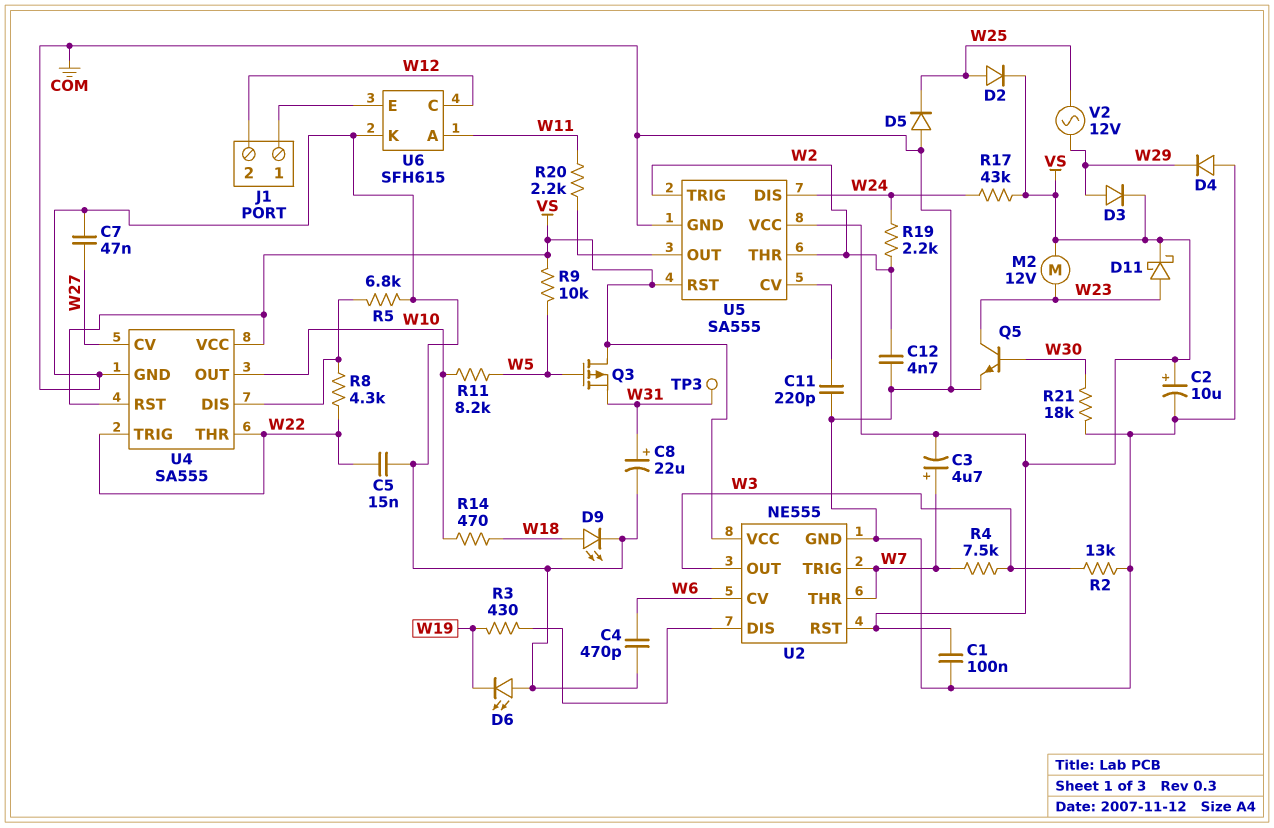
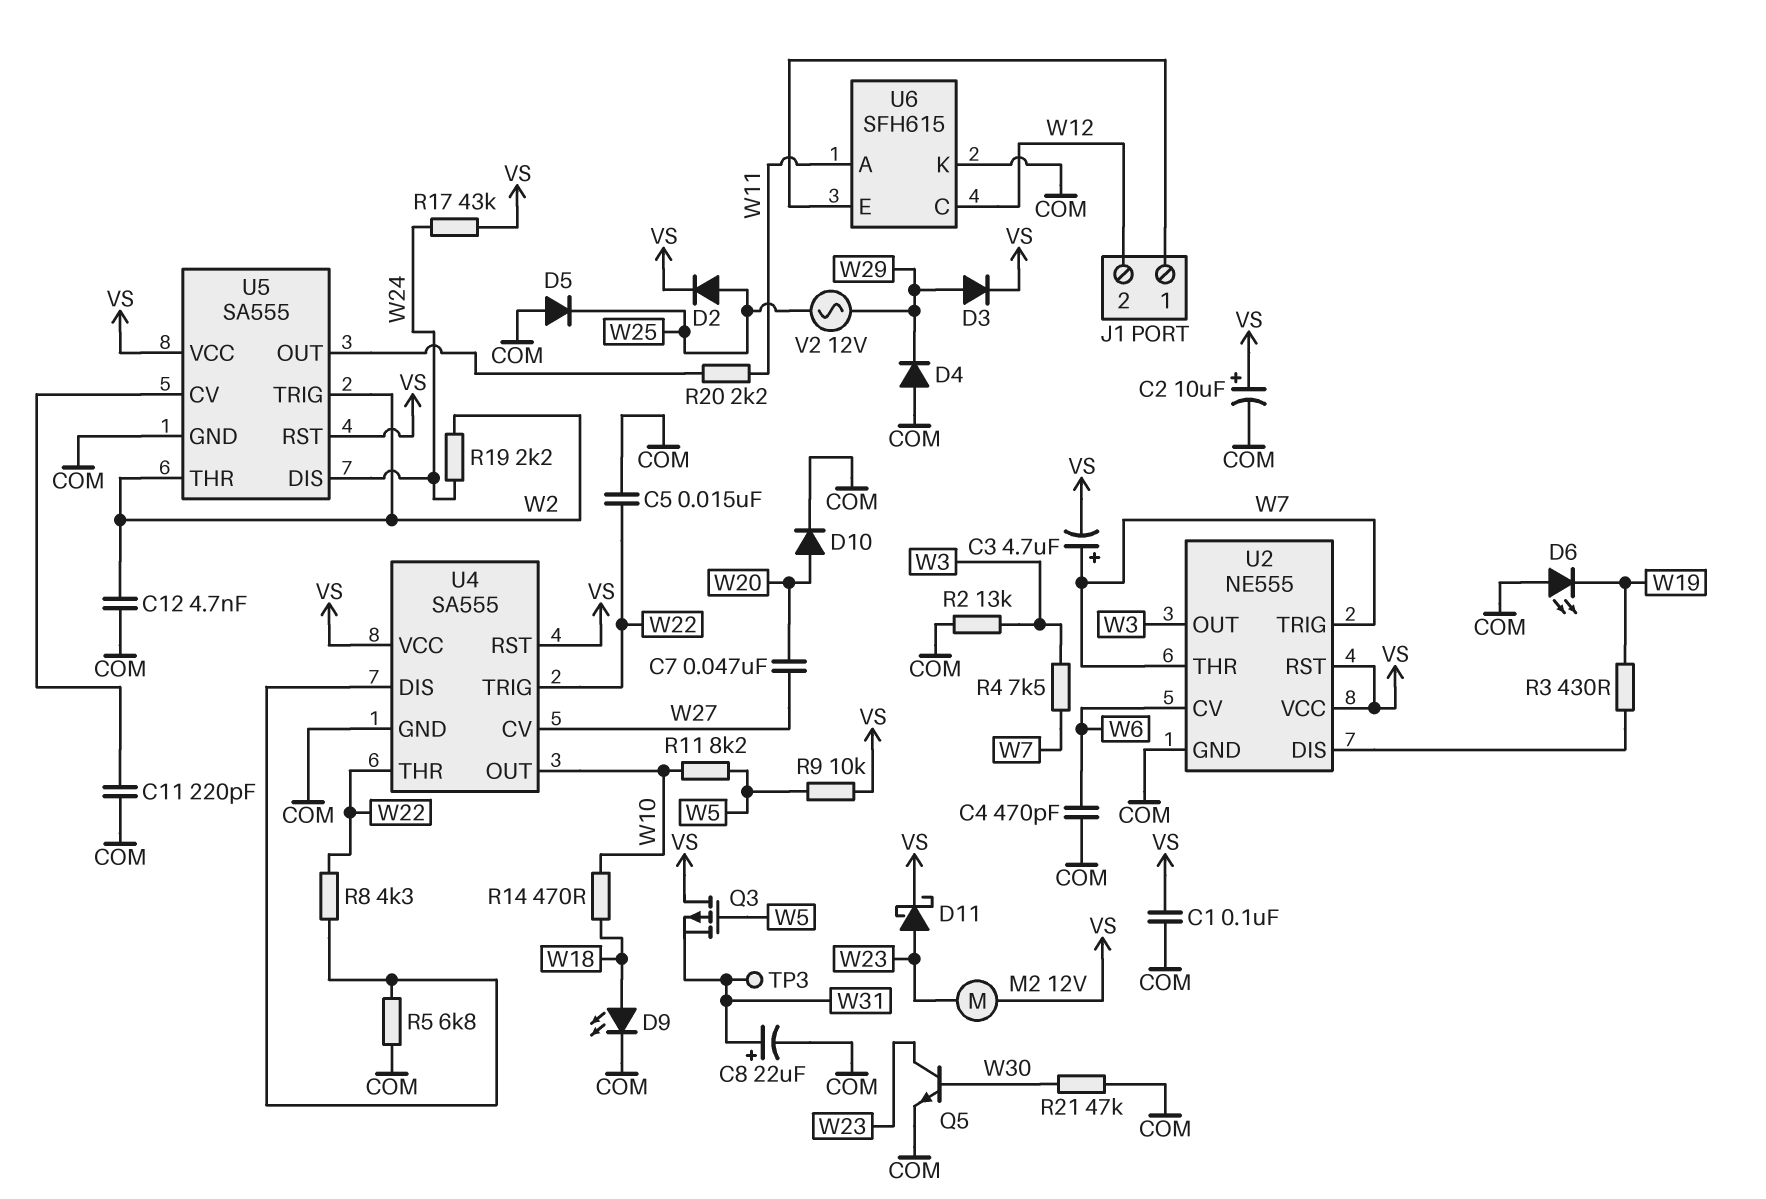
C7: 47nF (COM, W27) -> 47nF (W20, W27)
D10: none -> diode (A W20, K COM)
R21: 18k (COM, W30) -> 47k (COM, W30)

